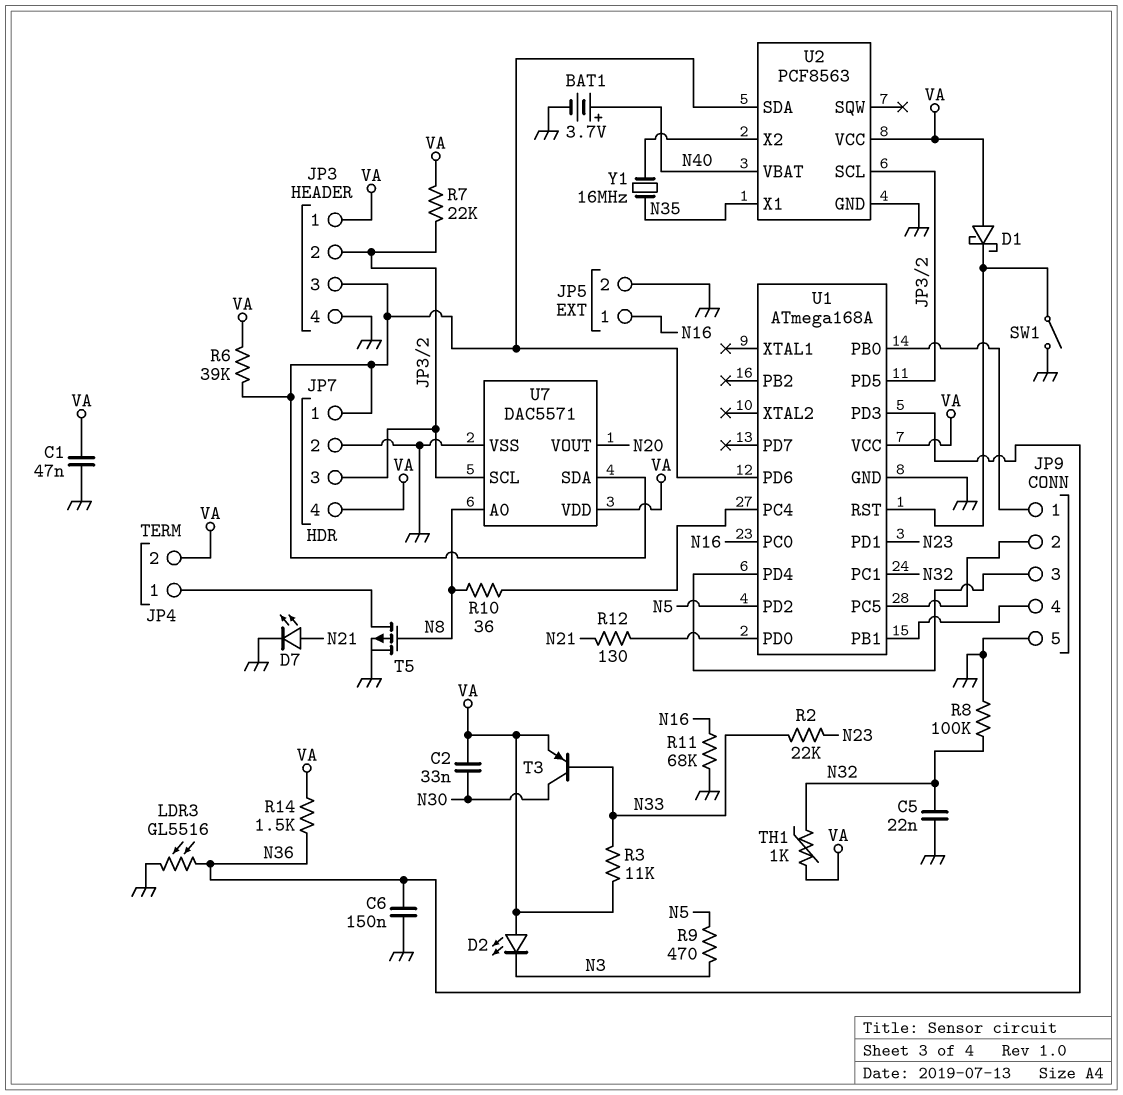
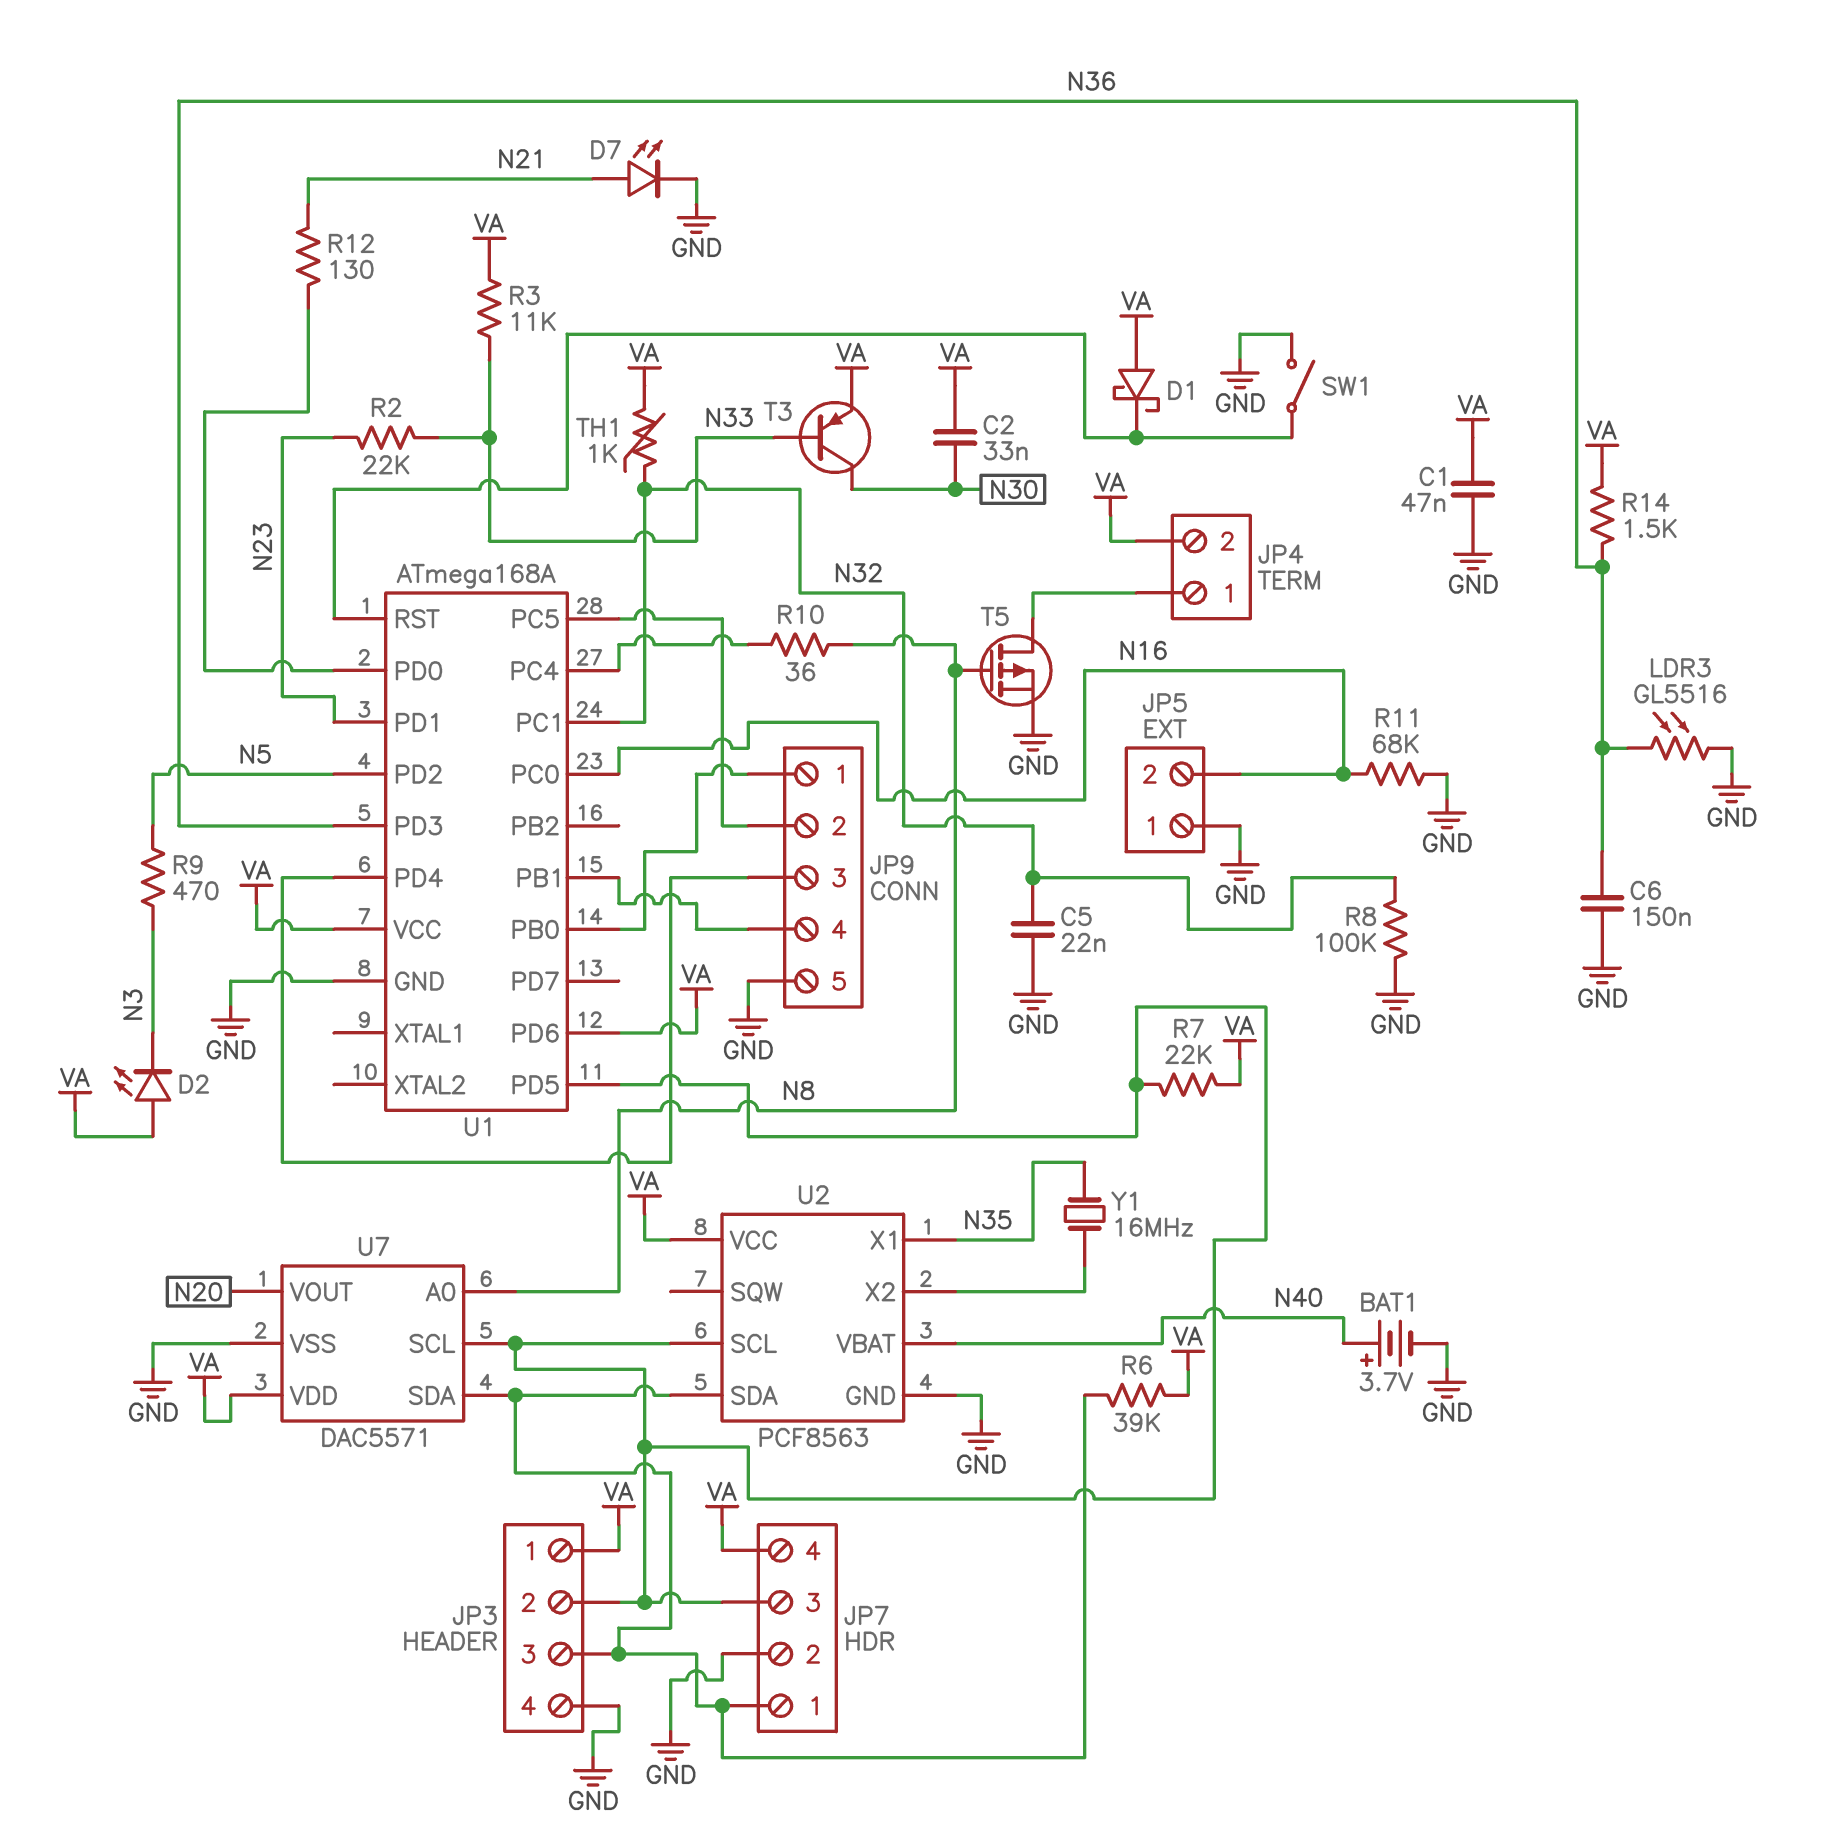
JP5 pin 1: N16 -> GND
JP5 pin 2: GND -> N16
U1 pin PD6: JP3/3 -> VA

